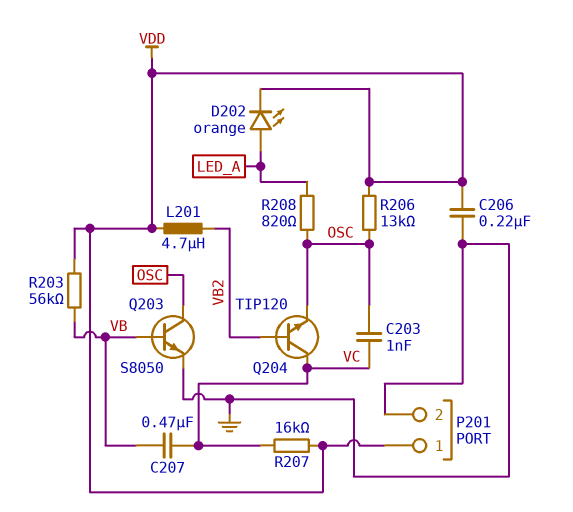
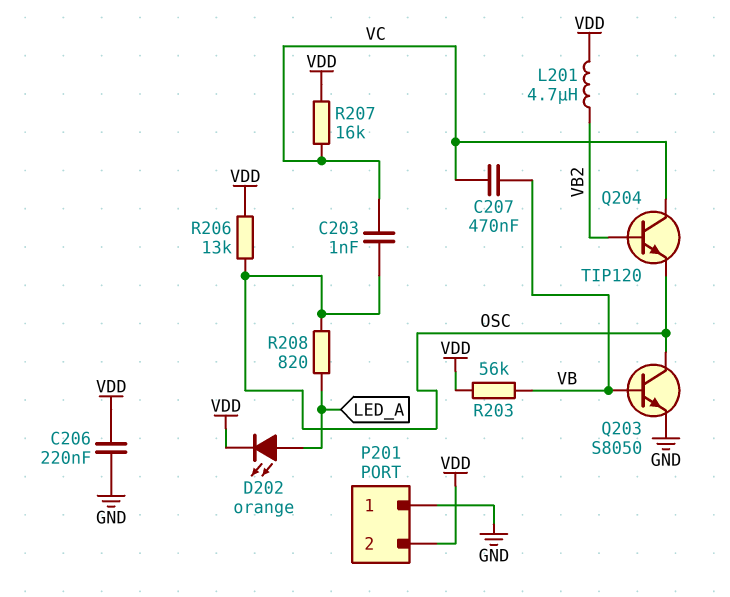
P201 pin 1: VDD -> GND
P201 pin 2: GND -> VDD

